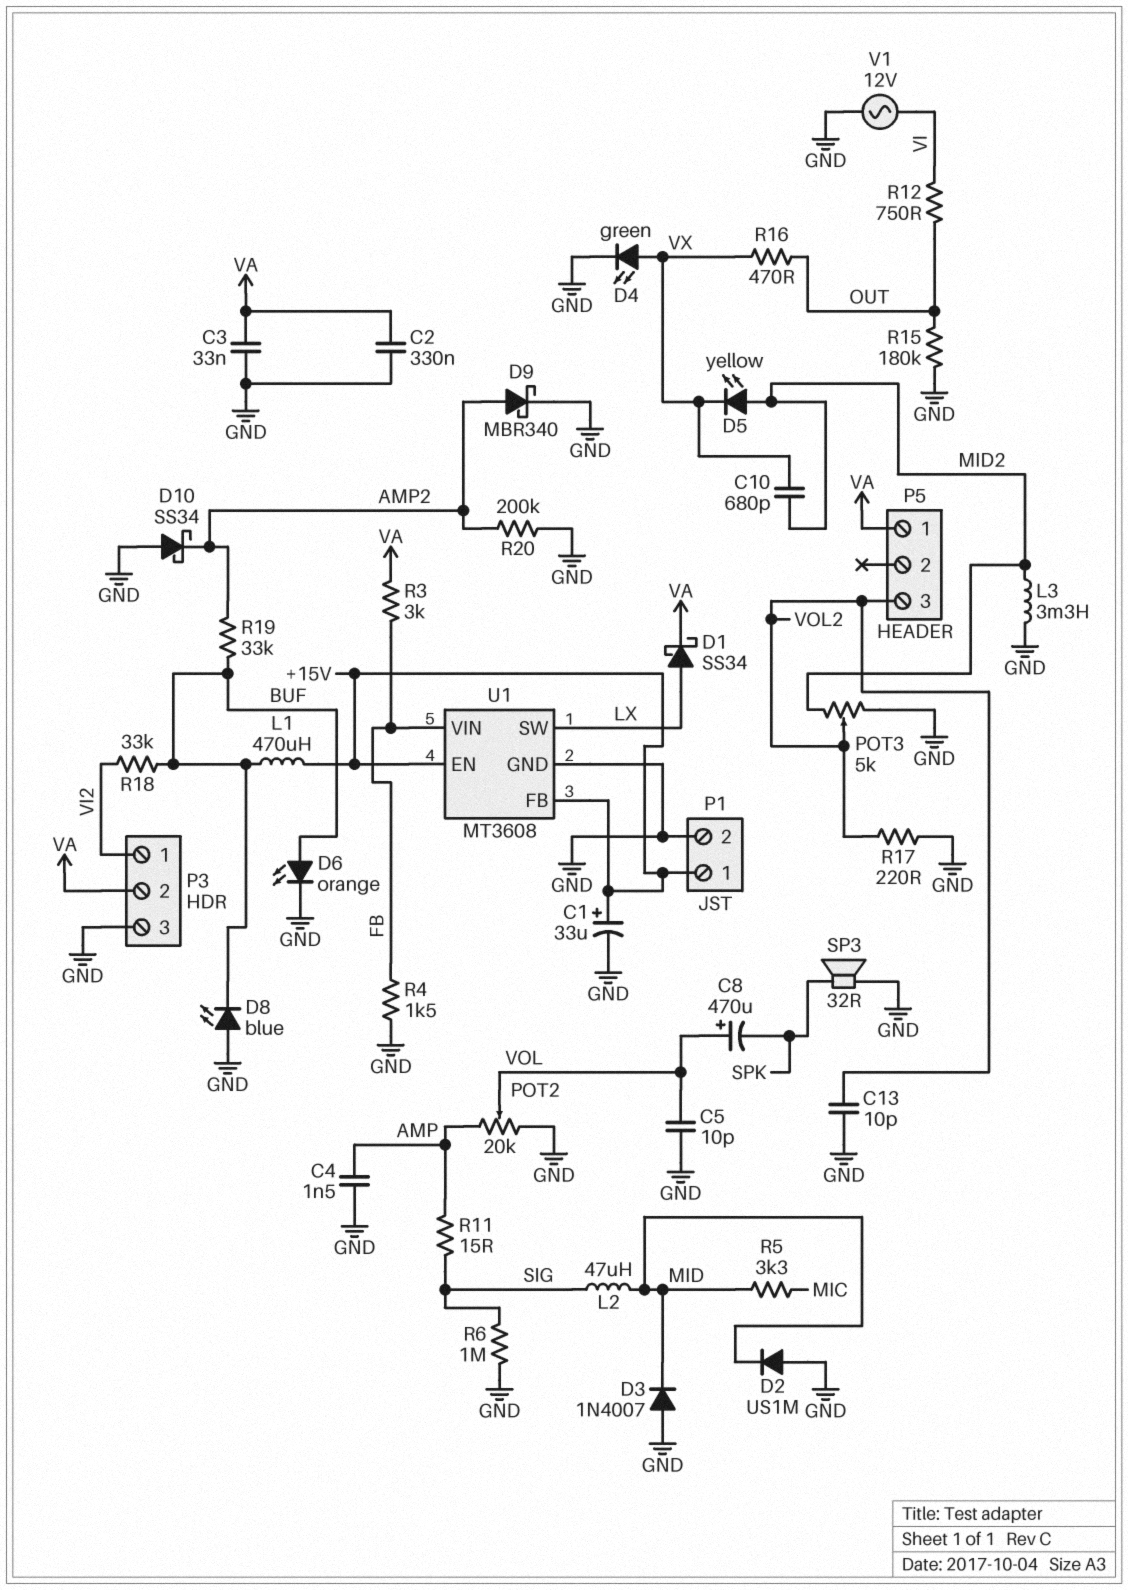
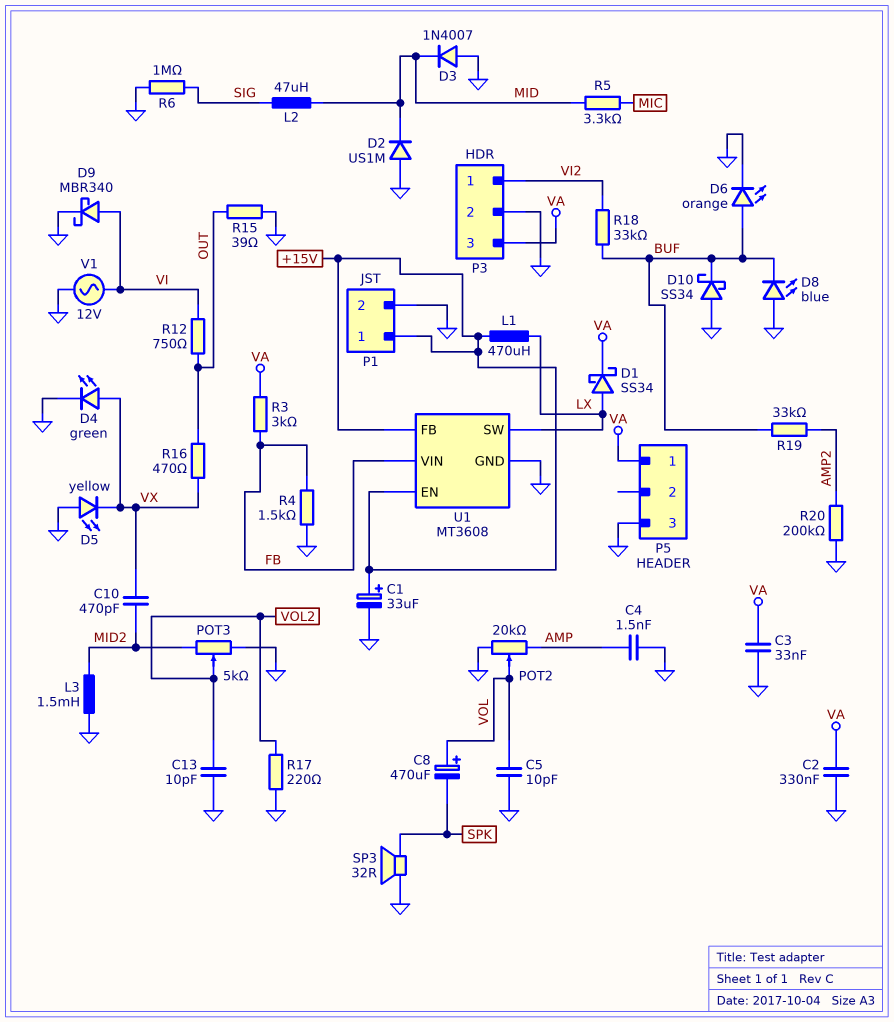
C10: 680pF (MID2, VX) -> 470pF (MID2, VX)
D5: LED yellow (A MID2, K VX) -> LED yellow (A GND, K VX)
D9: schottky MBR340 (A AMP2, K GND) -> schottky MBR340 (A VI, K GND)
D10: schottky SS34 (A GND, K AMP2) -> schottky SS34 (A GND, K BUF)
L1: 470uH (+15V, BUF) -> 470uH (+15V, LX)
L3: 3.3mH (GND, MID2) -> 1.5mH (GND, MID2)
P3 pin 2: VA -> GND
P3 pin 3: GND -> VA
P5 pin 3: VOL2 -> GND
R11: 15 (AMP, SIG) -> none
R15: 180k (GND, OUT) -> 39 (GND, OUT)

